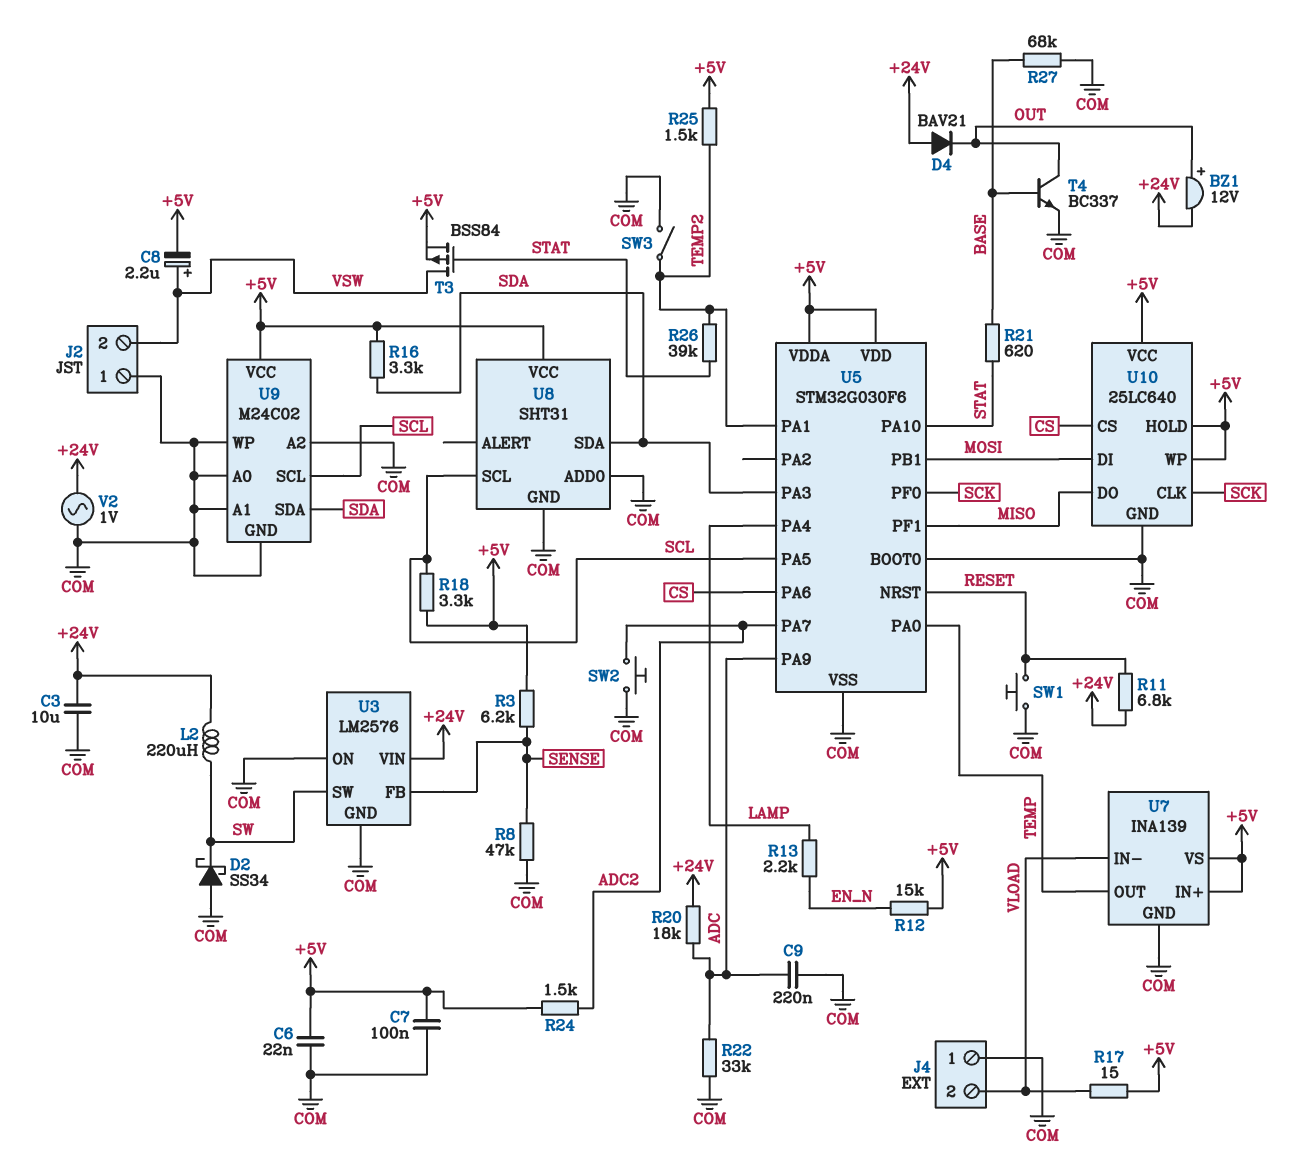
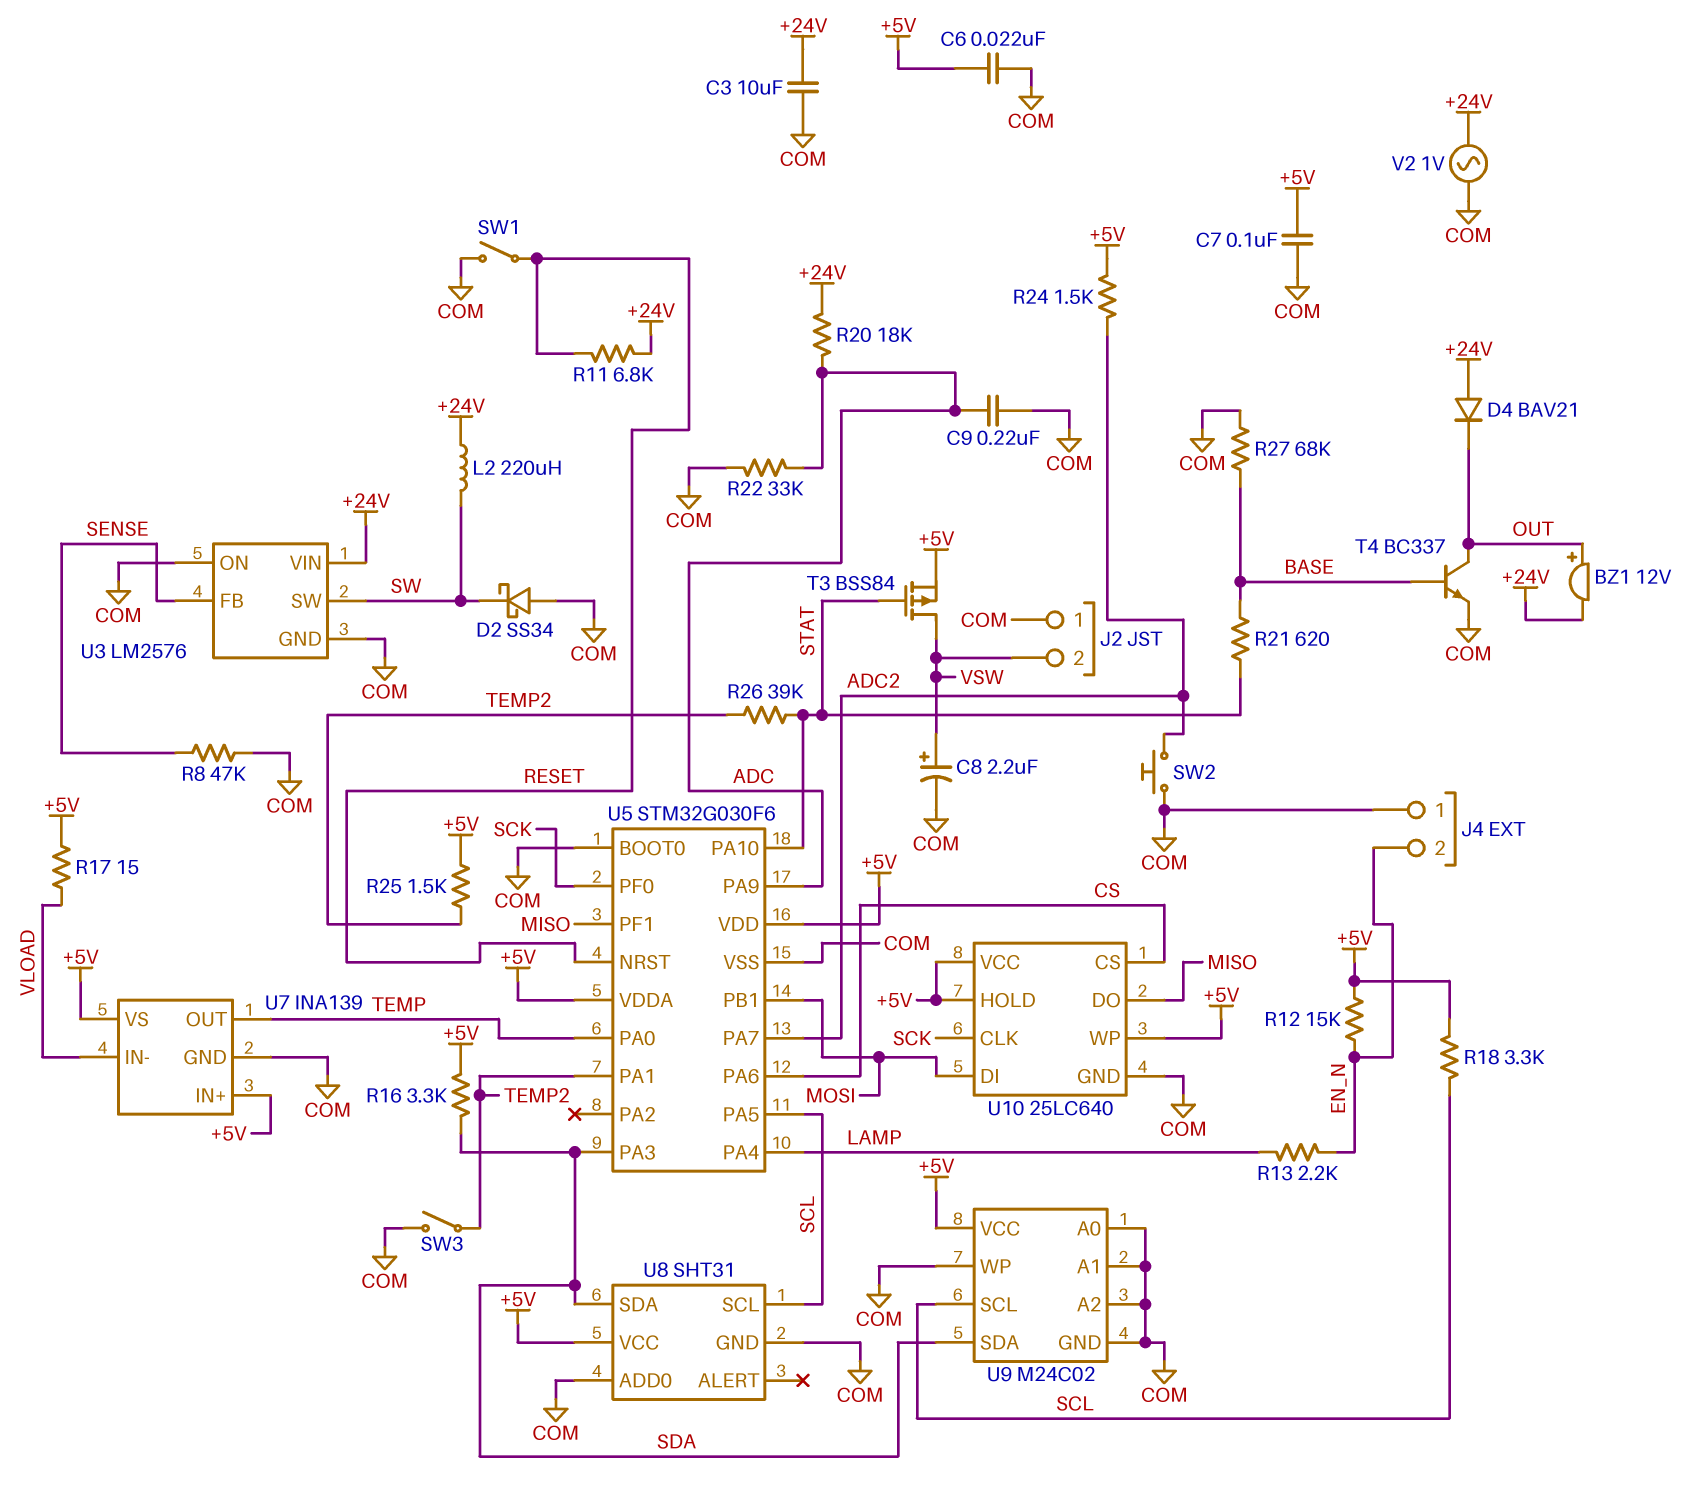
C8: 2.2uF (plus VSW, minus +5V) -> 2.2uF (plus VSW, minus COM)
J4 pin 2: VLOAD -> EN_N
R3: 6.2k (+5V, SENSE) -> none
SW1: button (COM, RESET) -> switch (COM, RESET)

